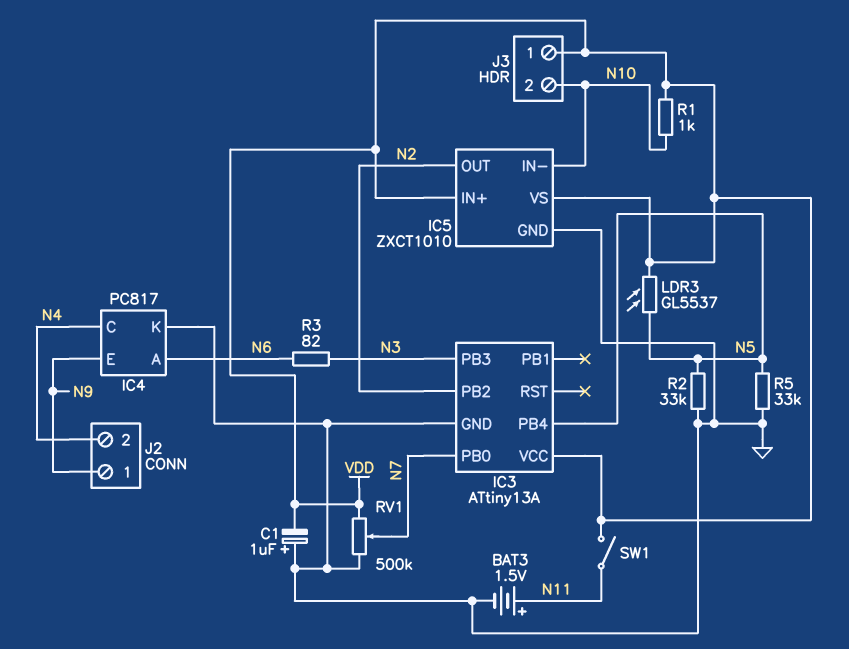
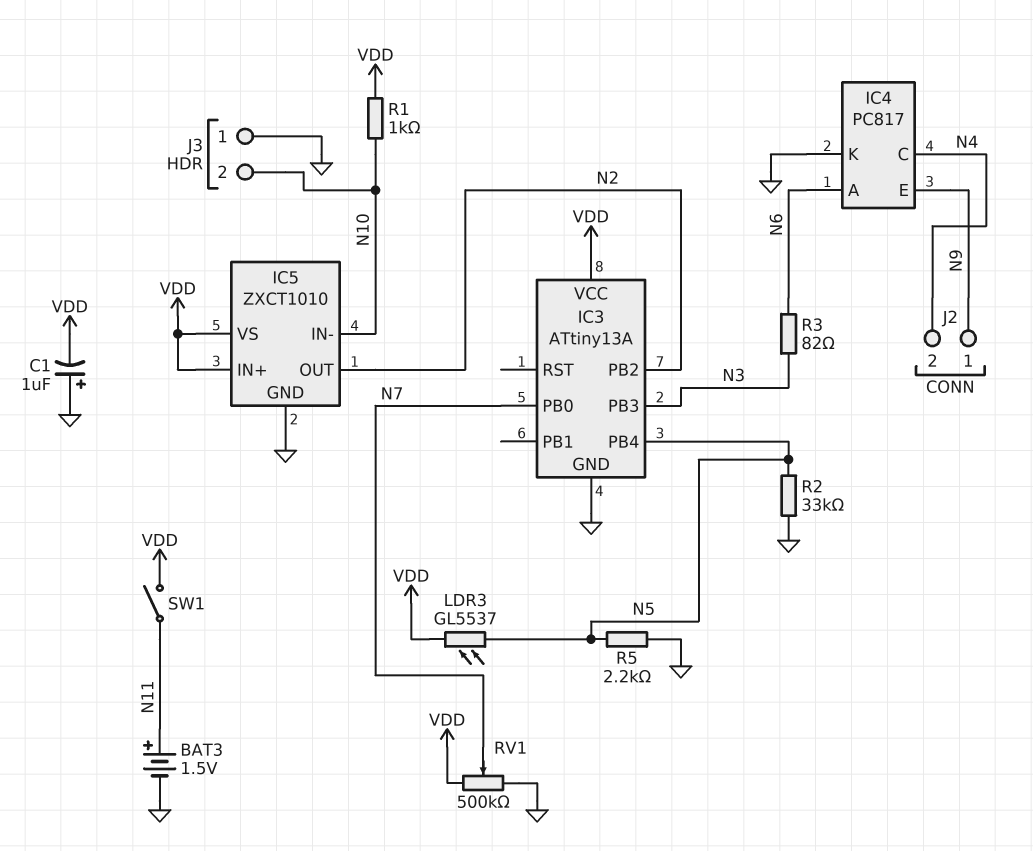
J3 pin 1: VDD -> GND
R5: 33k (GND, N5) -> 2.2k (GND, N5)

